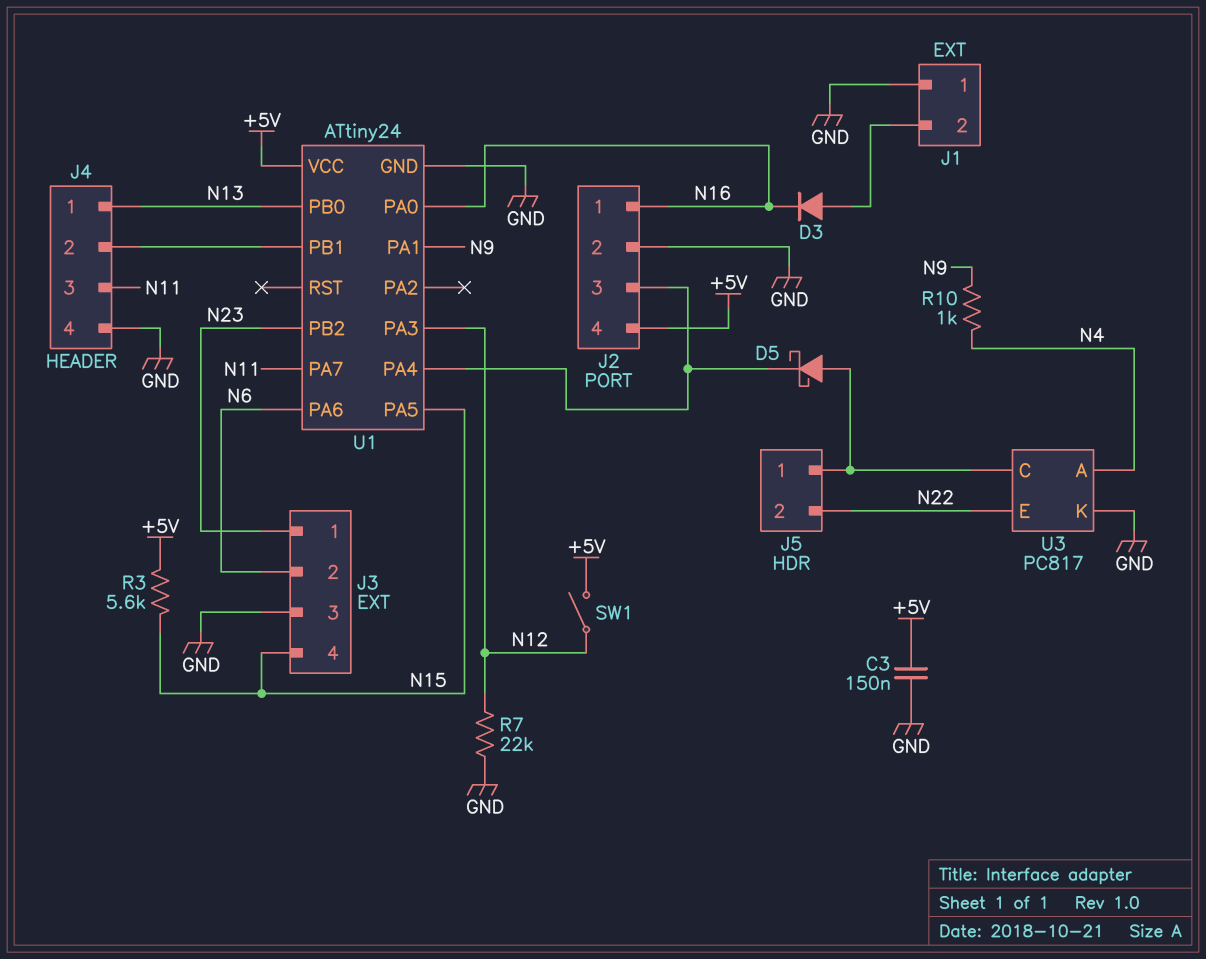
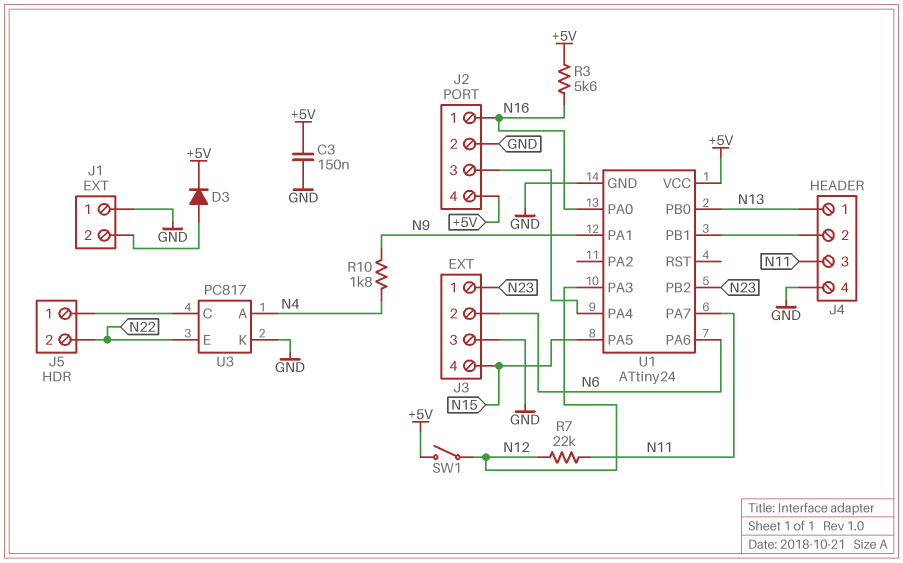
D3: diode (A J1/2, K N16) -> diode (A J1/2, K +5V)
D5: schottky (A J5/1, K J2/3) -> none
R3: 5.6k (+5V, N15) -> 5.6k (+5V, N16)
R7: 22k (GND, N12) -> 22k (N11, N12)
R10: 1k (N4, N9) -> 1.8k (N4, N9)

